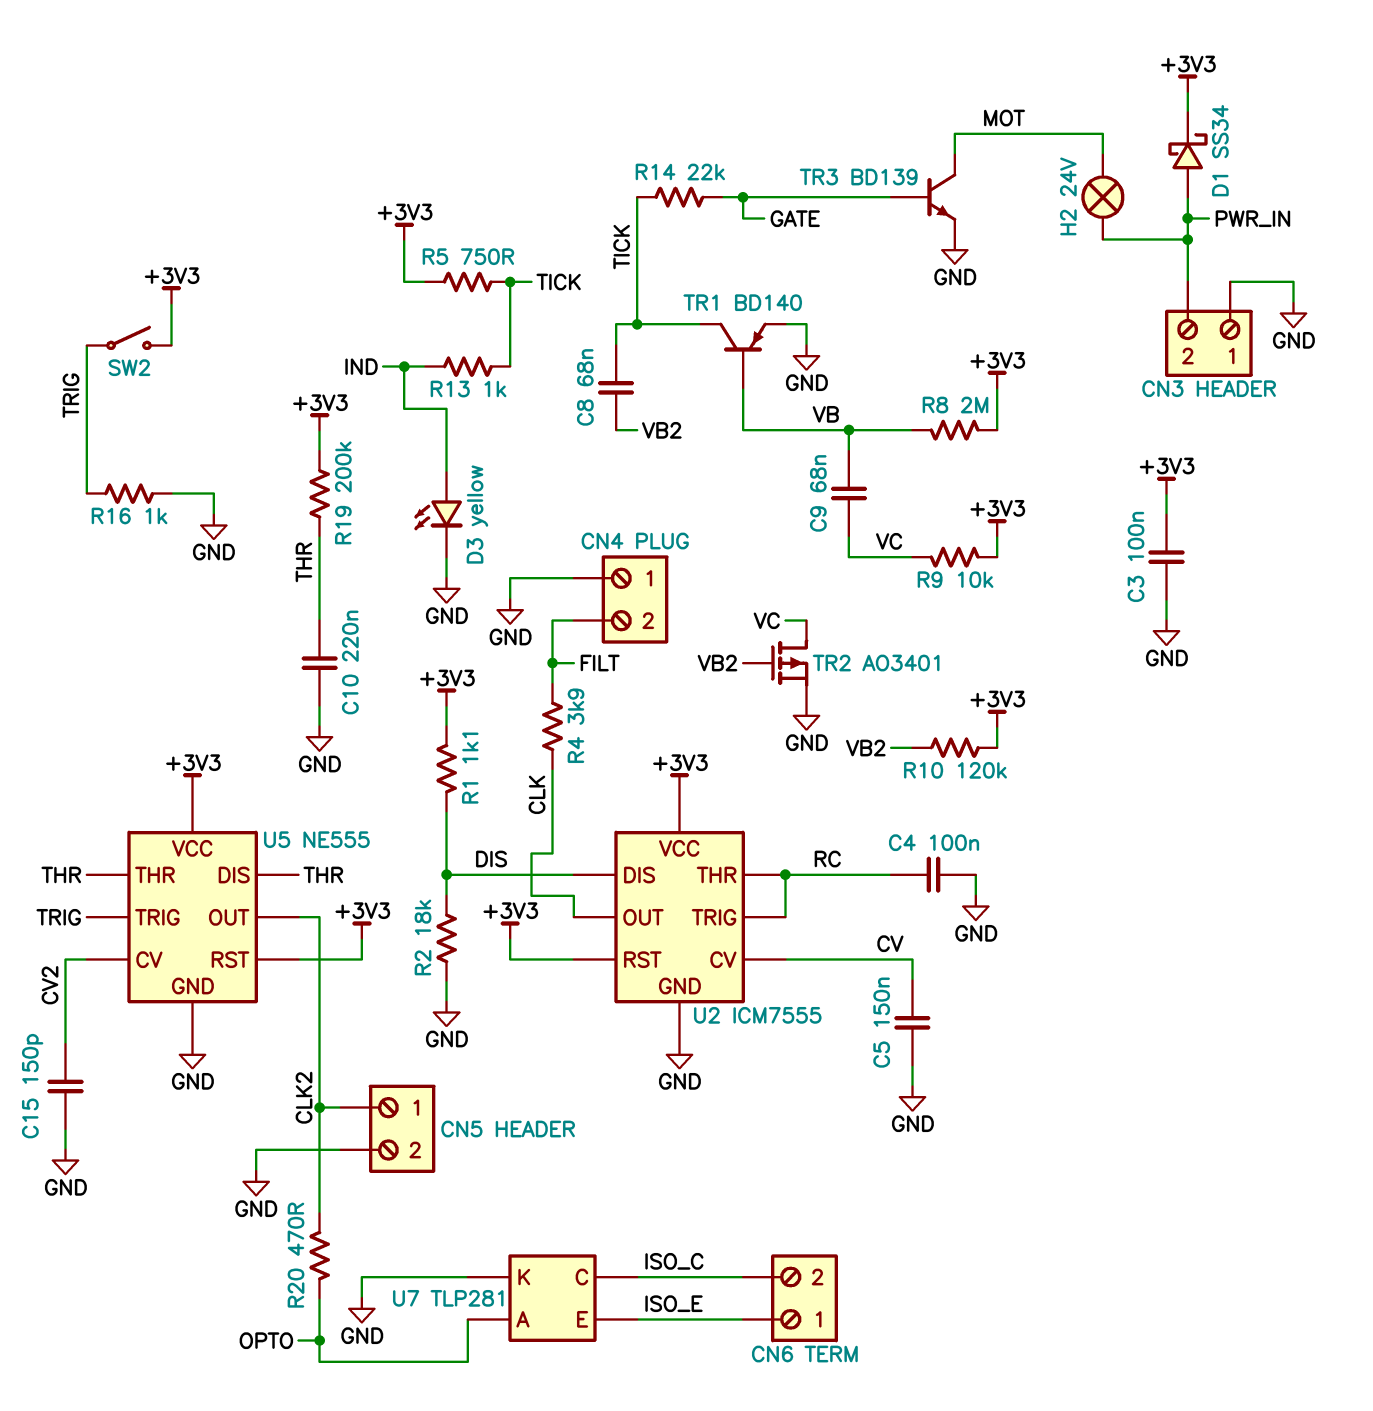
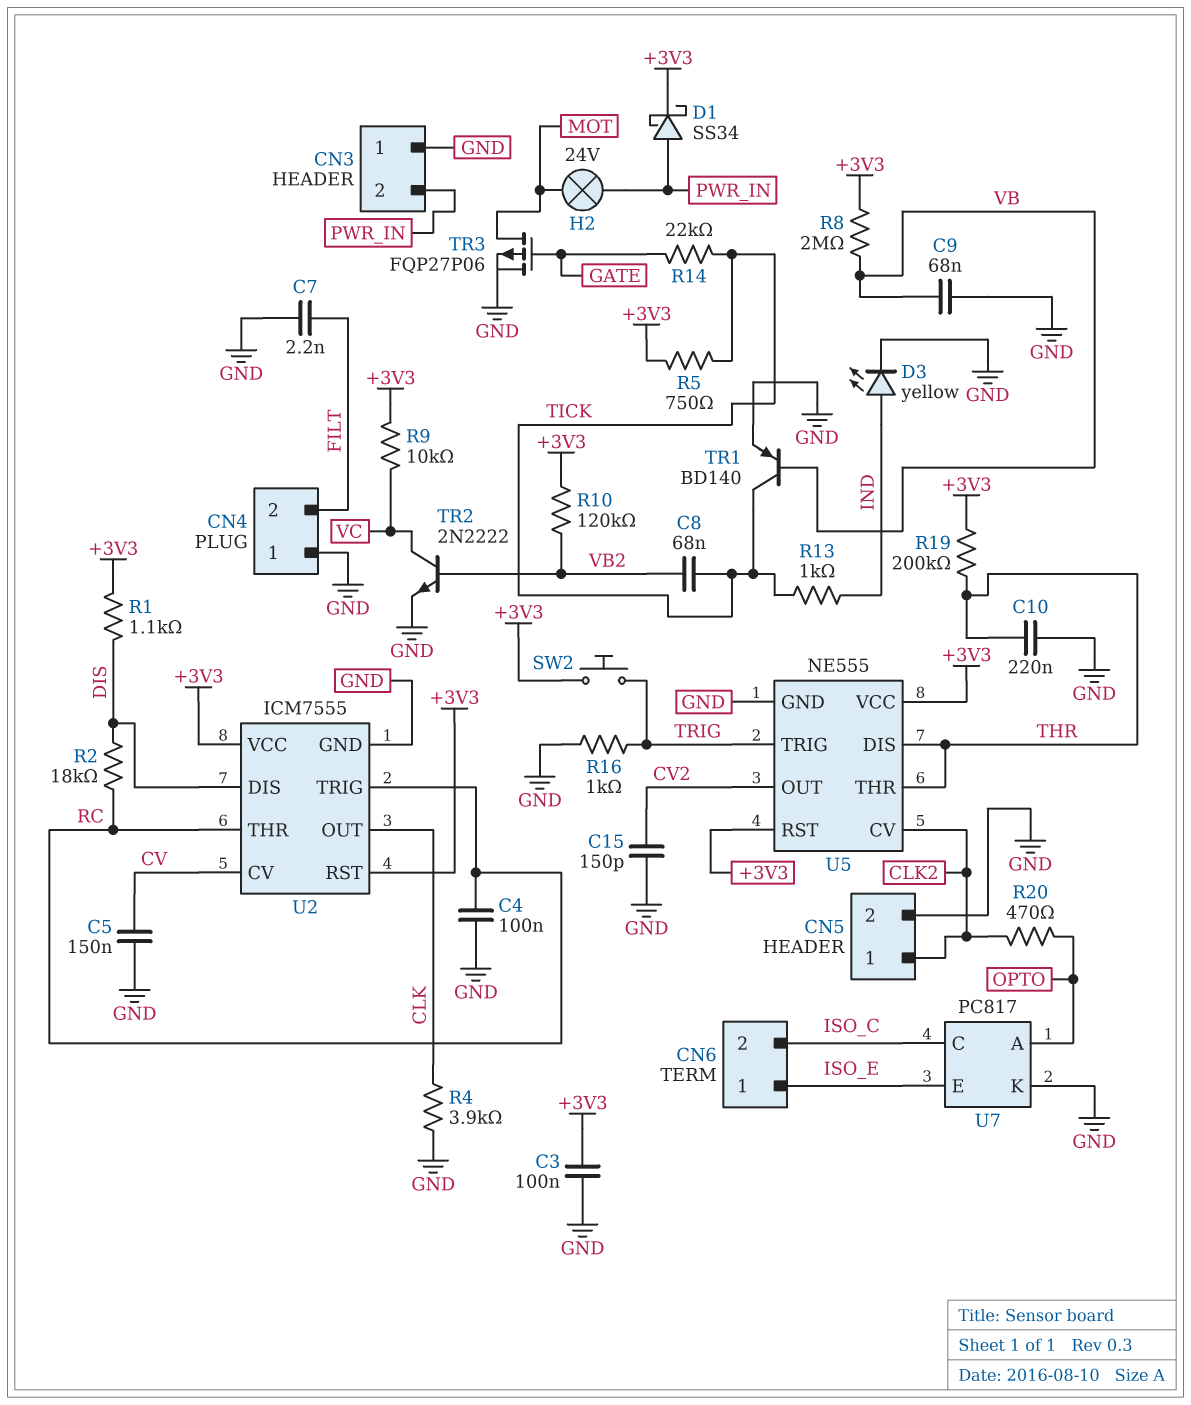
C7: none -> 2.2nF (FILT, GND)
C9: 68nF (VB, VC) -> 68nF (GND, VB)
R2: 18k (DIS, GND) -> 18k (DIS, RC)
R4: 3.9k (CLK, FILT) -> 3.9k (CLK, GND)
SW2: switch (+3V3, TRIG) -> button (+3V3, TRIG)
TR2: PMOS AO3401 (G VB2, D VC, S GND) -> NPN 2N2222 (B VB2, C VC, E GND)
TR3: NPN BD139 (B GATE, C MOT, E GND) -> PMOS FQP27P06 (G GATE, D MOT, S GND)
U5 pin CV: CV2 -> CLK2
U5 pin OUT: CLK2 -> CV2
U7: TLP281 -> PC817

